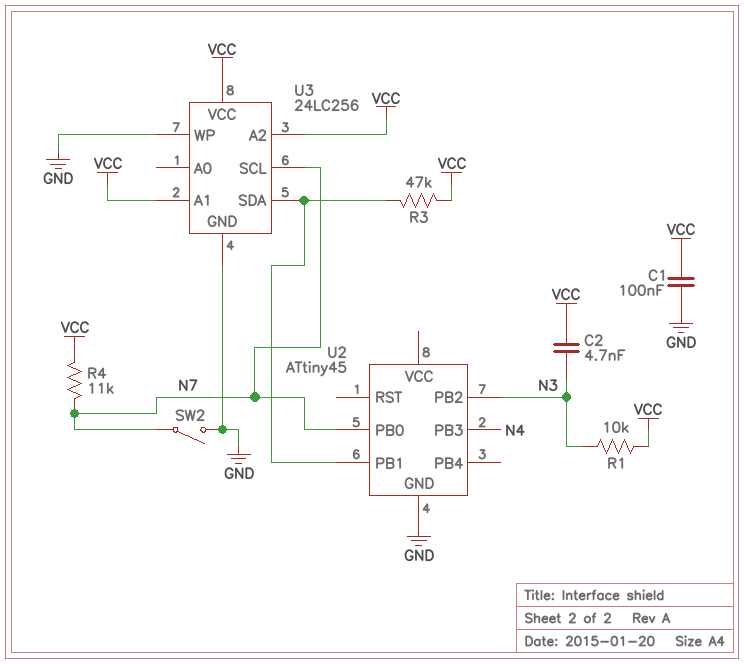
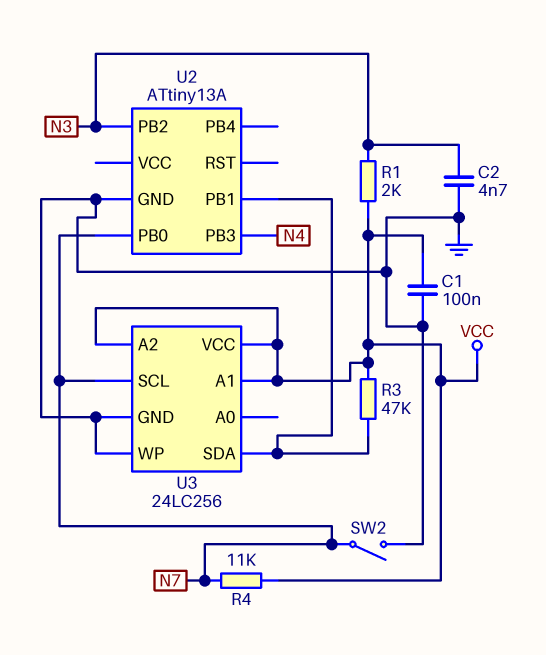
C2: 4.7nF (N3, VCC) -> 4.7nF (GND, N3)
R1: 10k (N3, VCC) -> 2k (N3, VCC)
U2: ATtiny45 -> ATtiny13A

